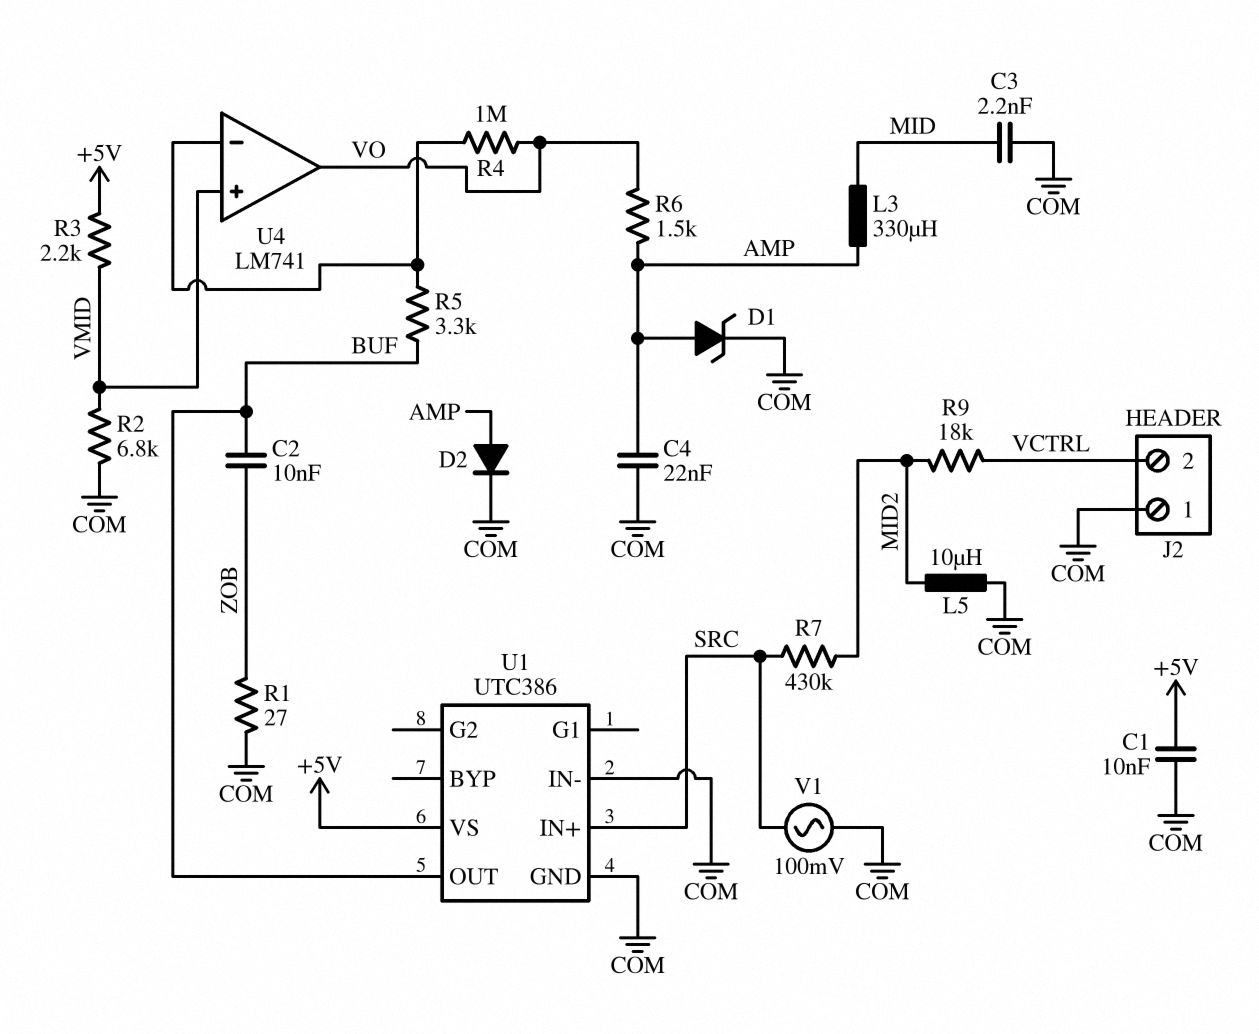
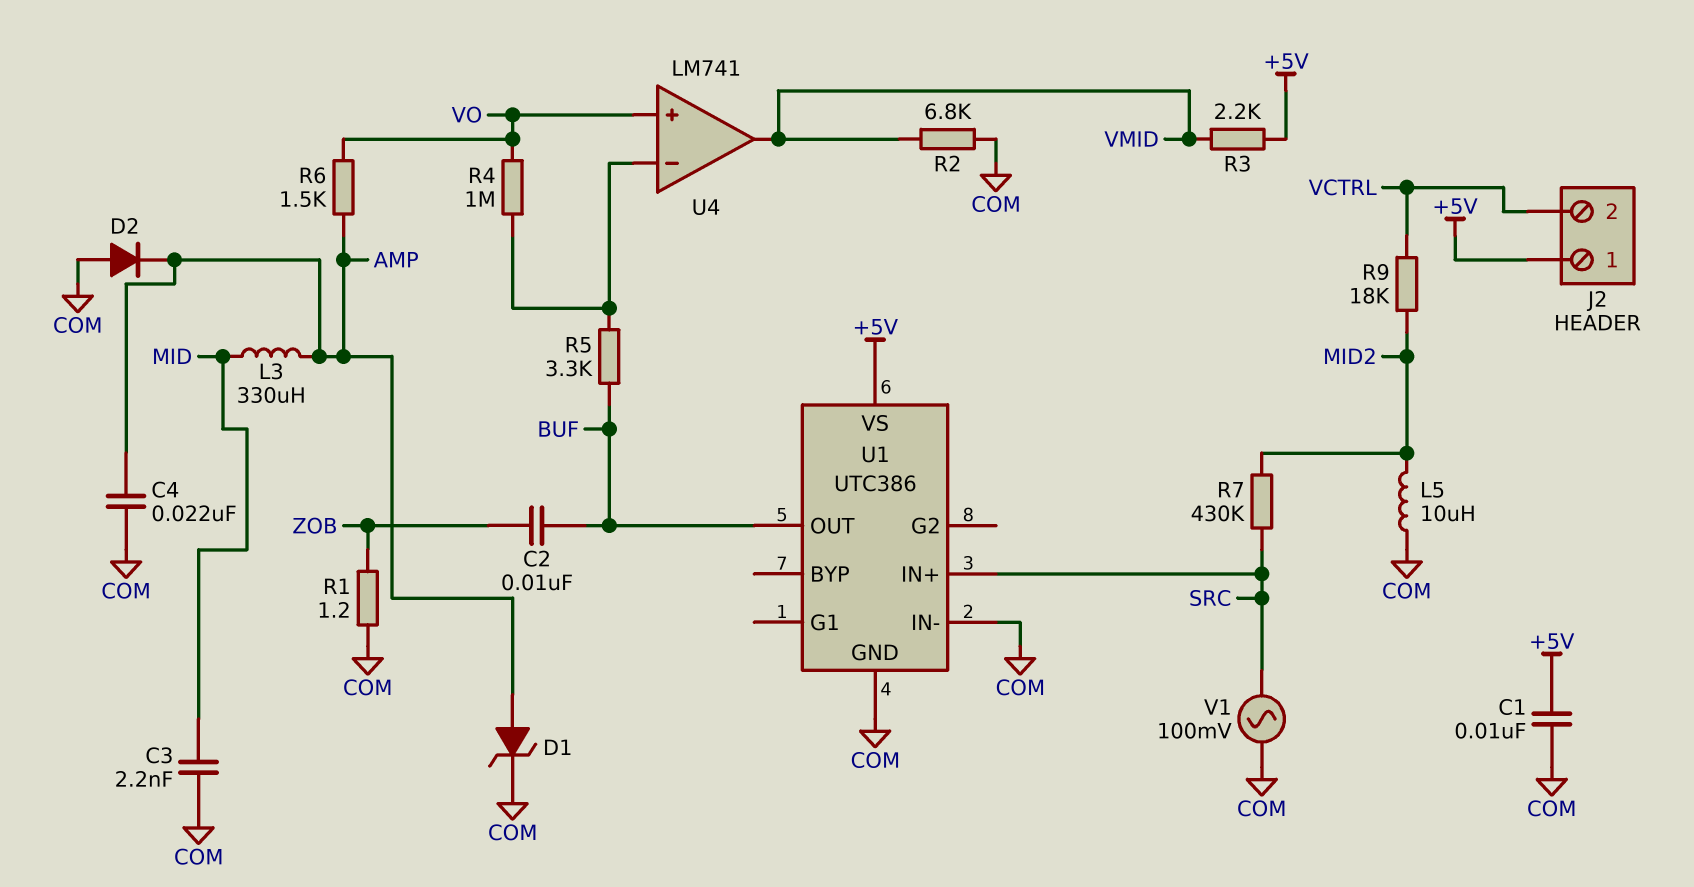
D2: diode (A AMP, K COM) -> diode (A COM, K AMP)
J2 pin 1: COM -> +5V
R1: 27 (COM, ZOB) -> 1.2 (COM, ZOB)
U4 pin in+: VMID -> VO
U4 pin out: VO -> VMID

